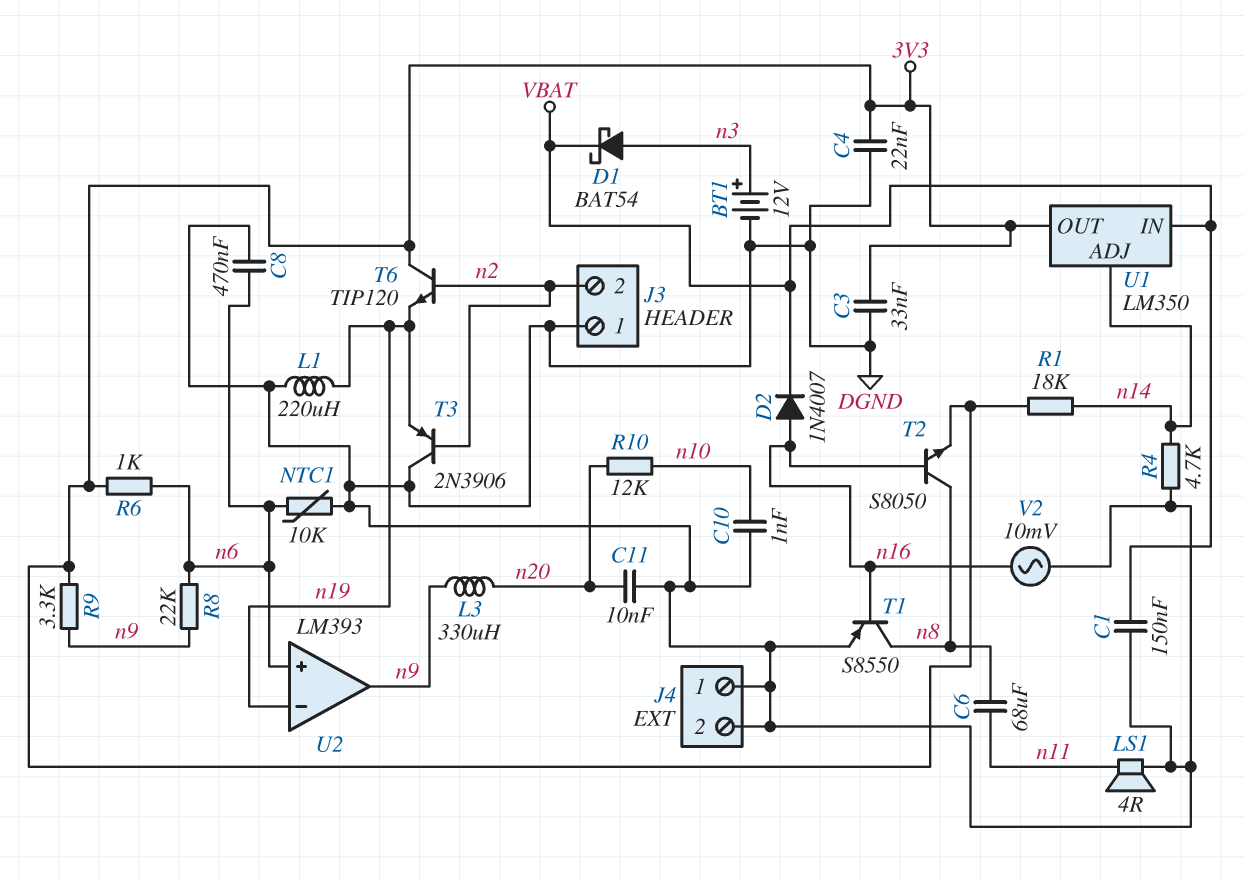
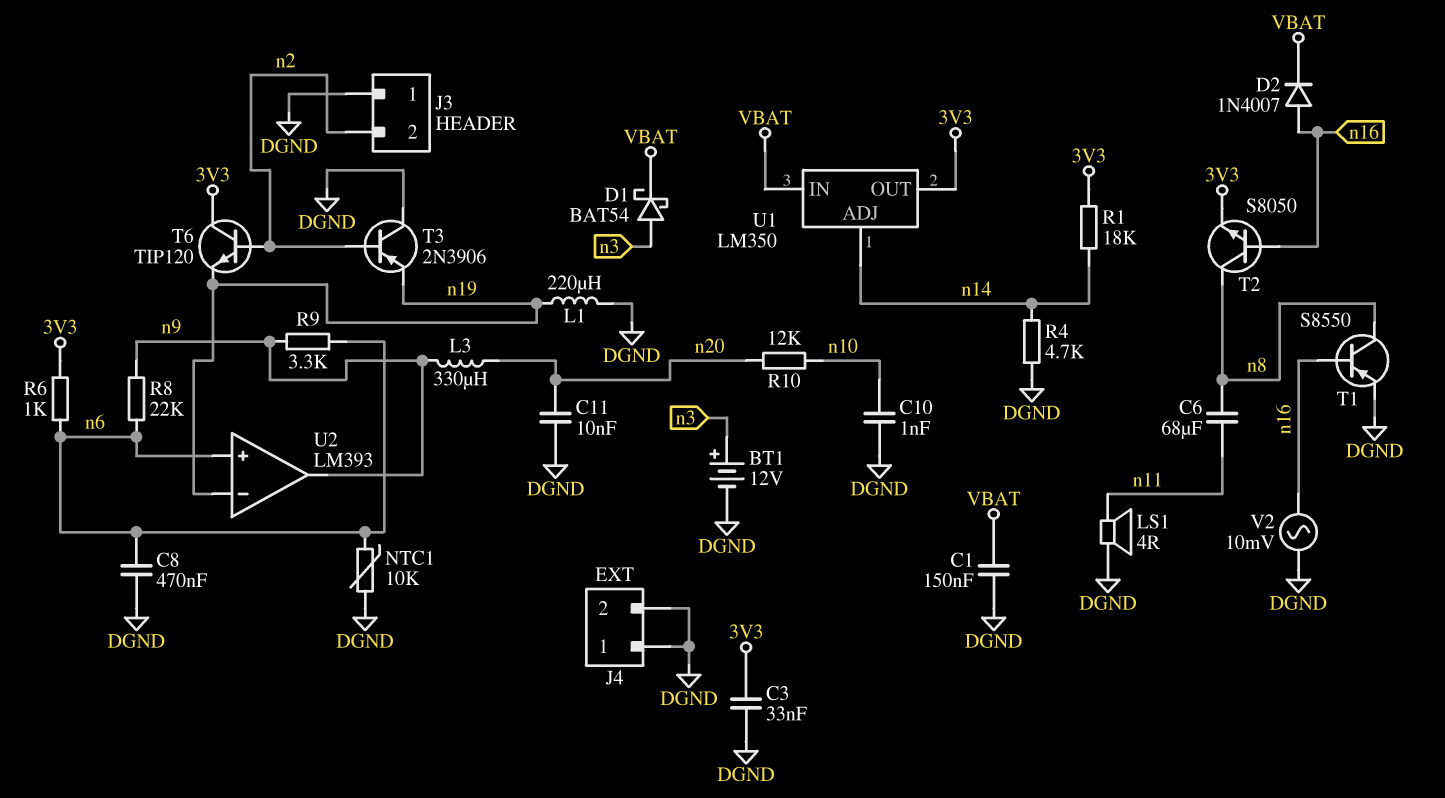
C4: 22nF (3V3, DGND) -> none
R9: 3.3k (3V3, n9) -> 3.3k (n6, n9)

